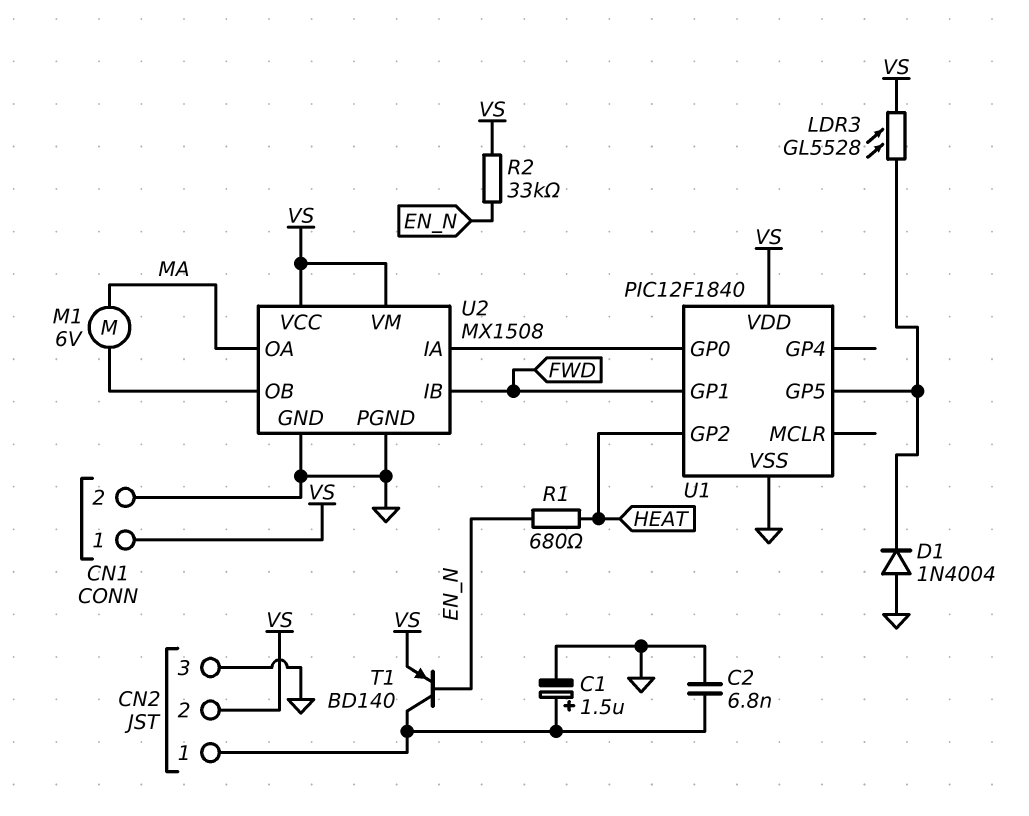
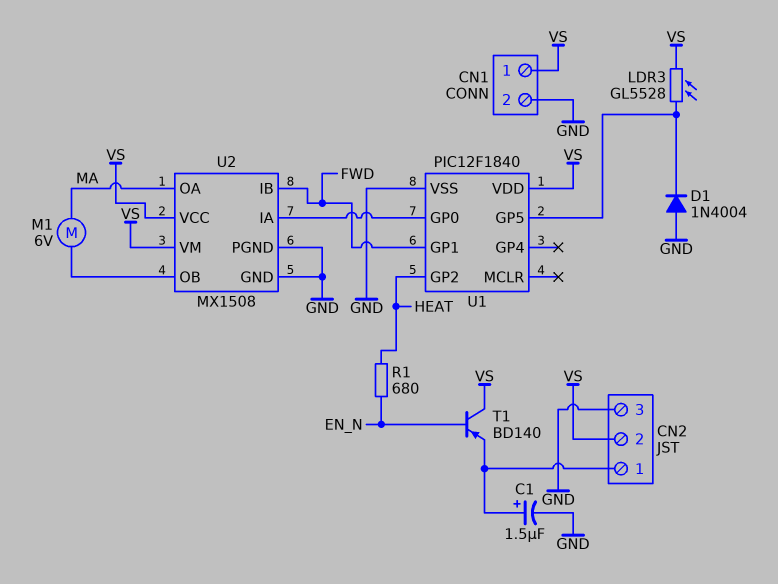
C2: 6.8nF (CN2/1, GND) -> none
R2: 33k (EN_N, VS) -> none
T1: PNP BD140 (B EN_N, C CN2/1, E VS) -> PNP BD140 (B EN_N, C VS, E CN2/1)

